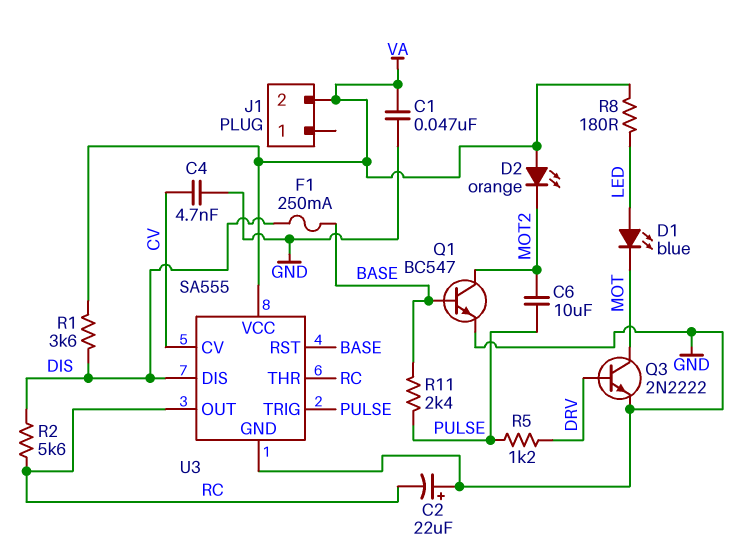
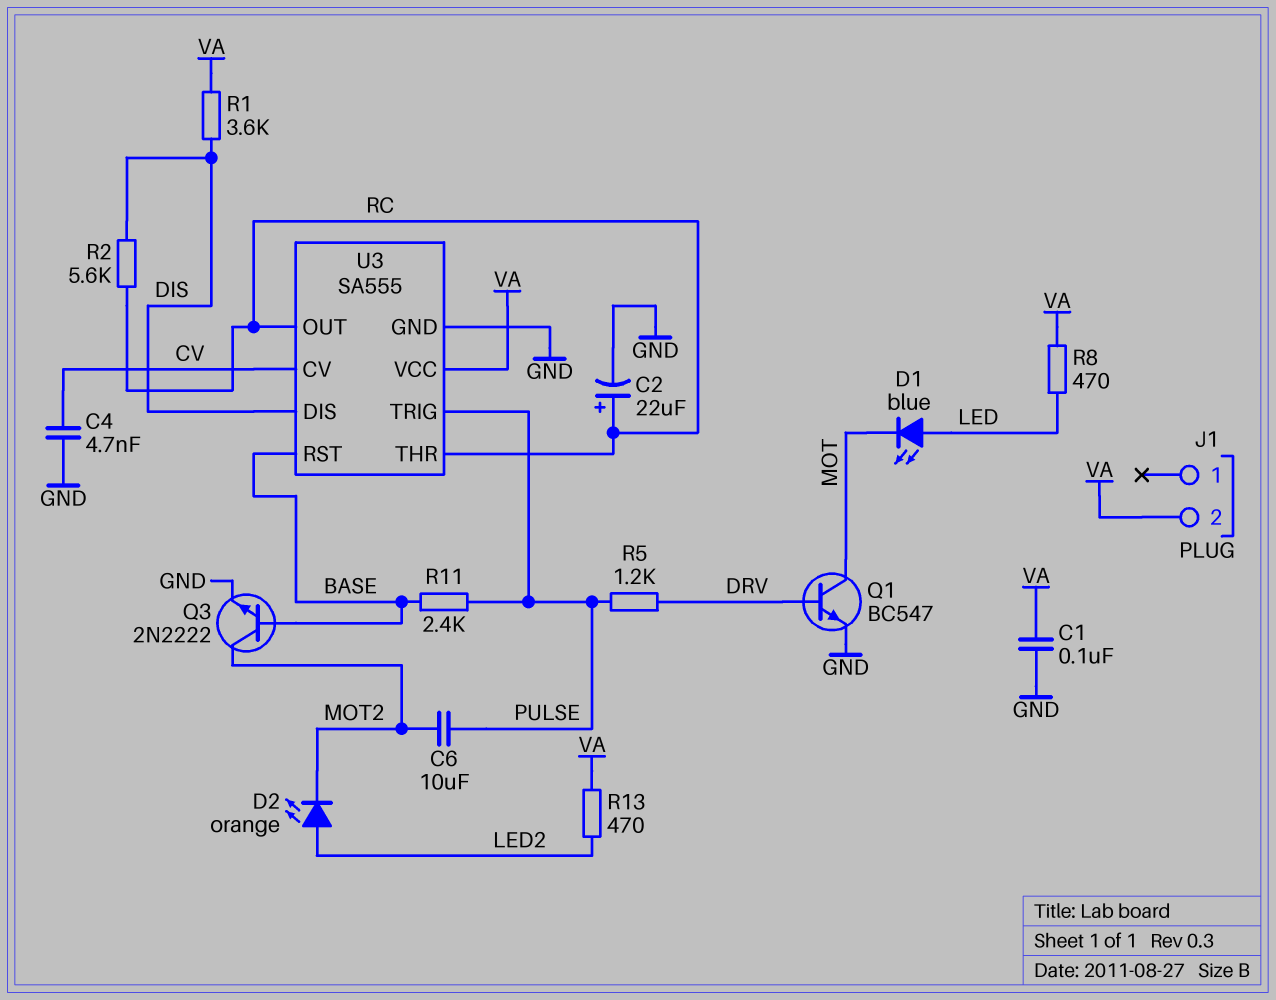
C1: 47nF (GND, VA) -> 100nF (GND, VA)
C2: 22uF (plus GND, minus RC) -> 22uF (plus RC, minus GND)
D2: LED orange (A VA, K MOT2) -> LED orange (A LED2, K MOT2)
F1: 250mA (BASE, DIS) -> none
Q1: NPN BC547 (B BASE, C MOT2, E GND) -> NPN BC547 (B DRV, C MOT, E GND)
Q3: NPN 2N2222 (B DRV, C MOT, E GND) -> NPN 2N2222 (B BASE, C MOT2, E GND)
R8: 180 (LED, VA) -> 470 (LED, VA)
R13: none -> 470 (LED2, VA)

